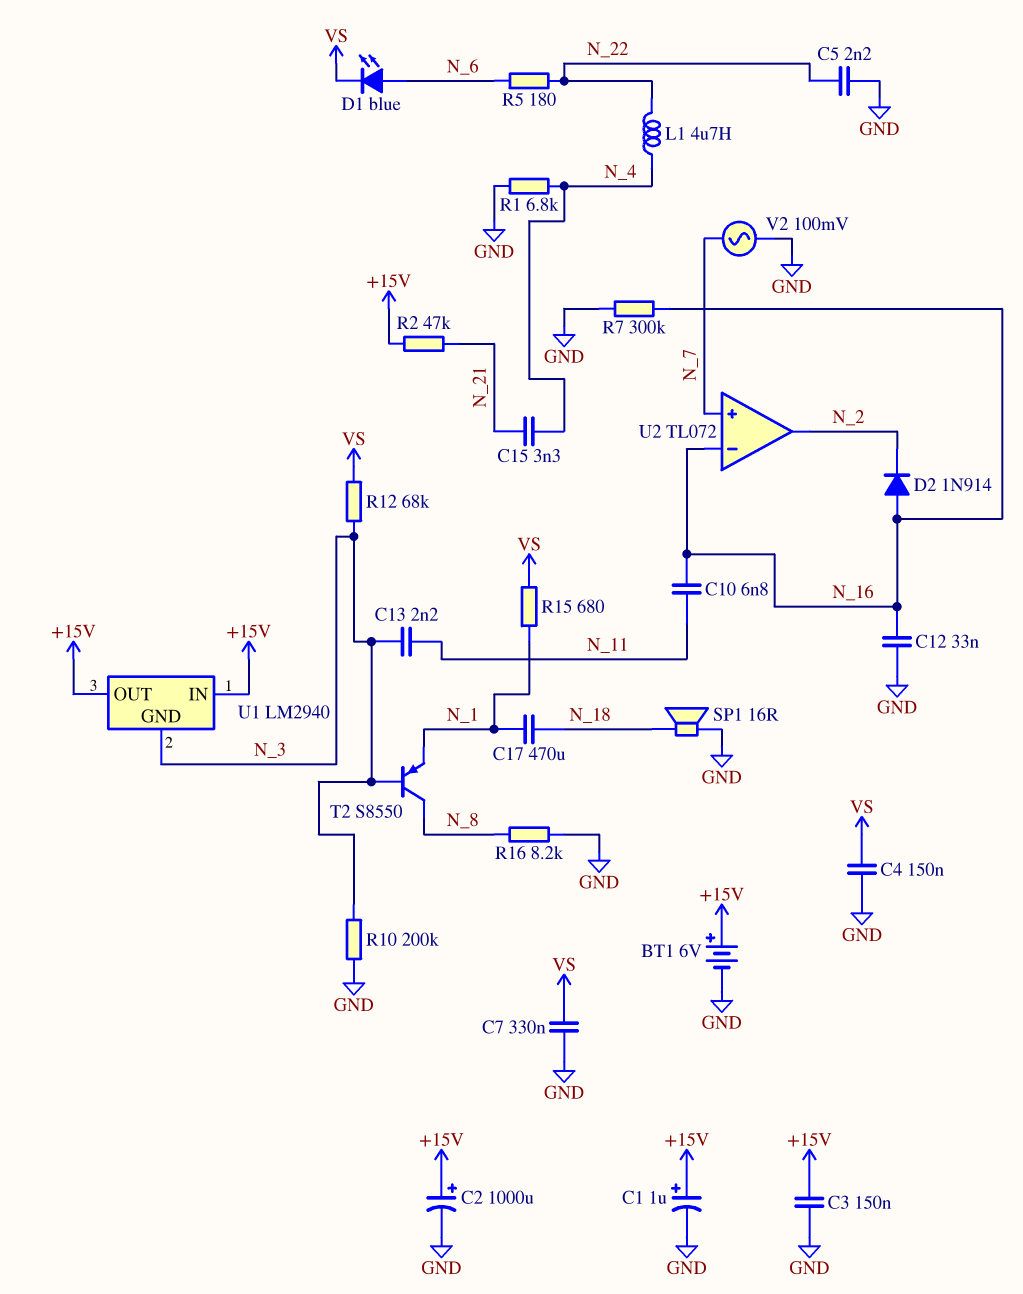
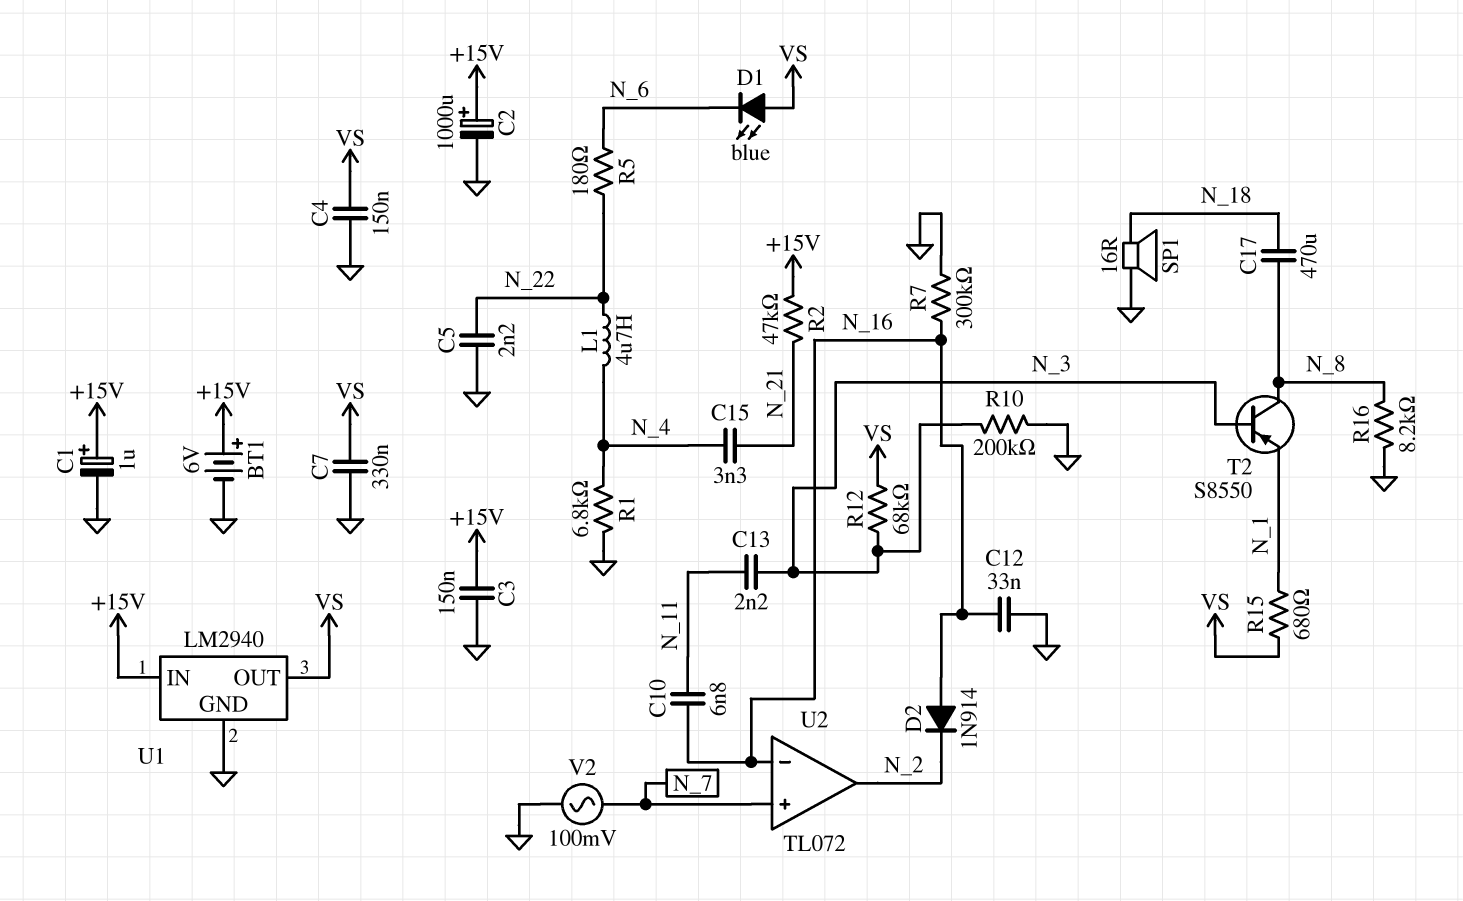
C17: 470uF (N_1, N_18) -> 470uF (N_8, N_18)
D1: LED blue (A N_6, K VS) -> LED blue (A VS, K N_6)
U1 pin GND: N_3 -> GND
U1 pin OUT: +15V -> VS

